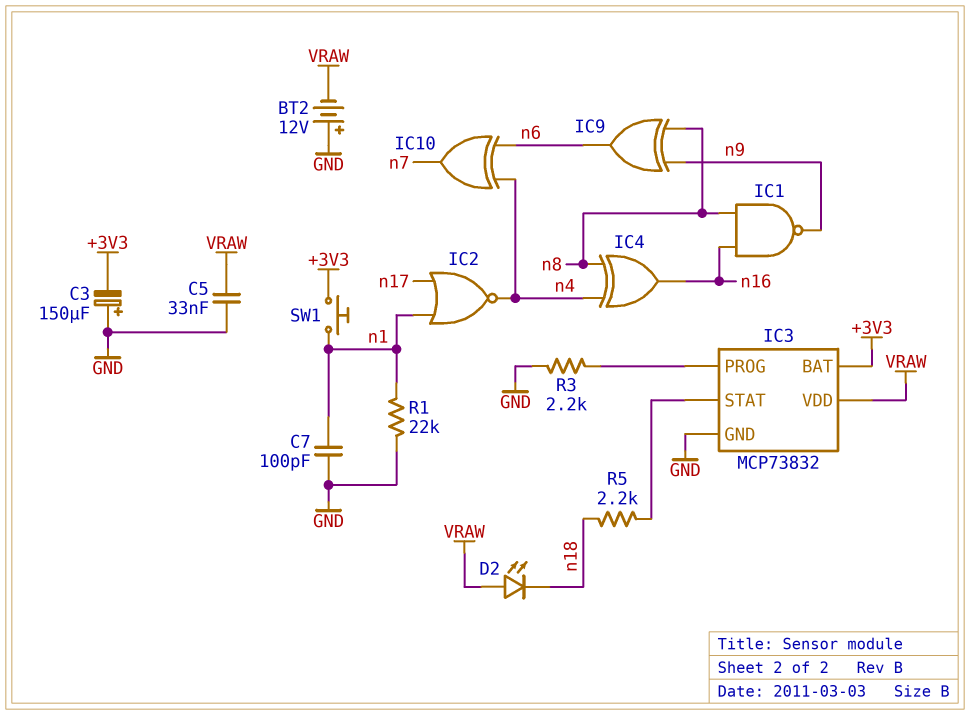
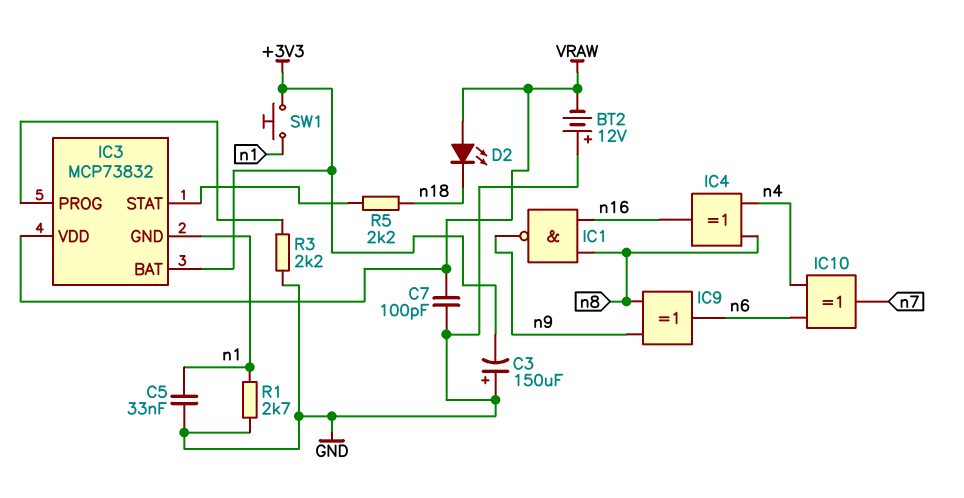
C5: 33nF (GND, VRAW) -> 33nF (GND, n1)
C7: 100pF (GND, n1) -> 100pF (GND, VRAW)
IC2: NOR (in n1, in n17, out n4) -> none
IC3 pin GND: GND -> n1
R1: 22k (GND, n1) -> 2.7k (GND, n1)

